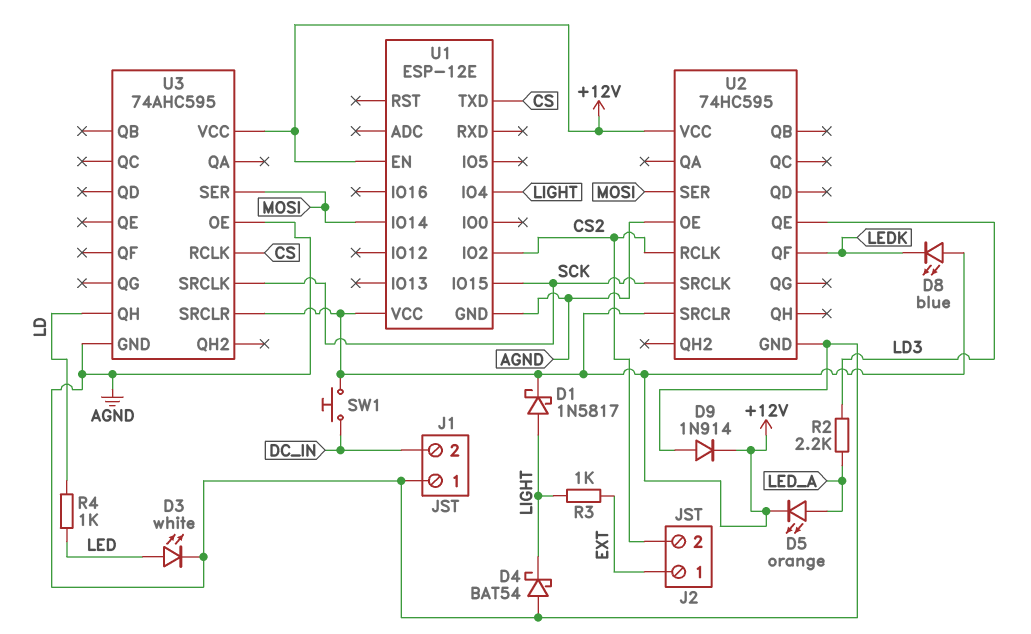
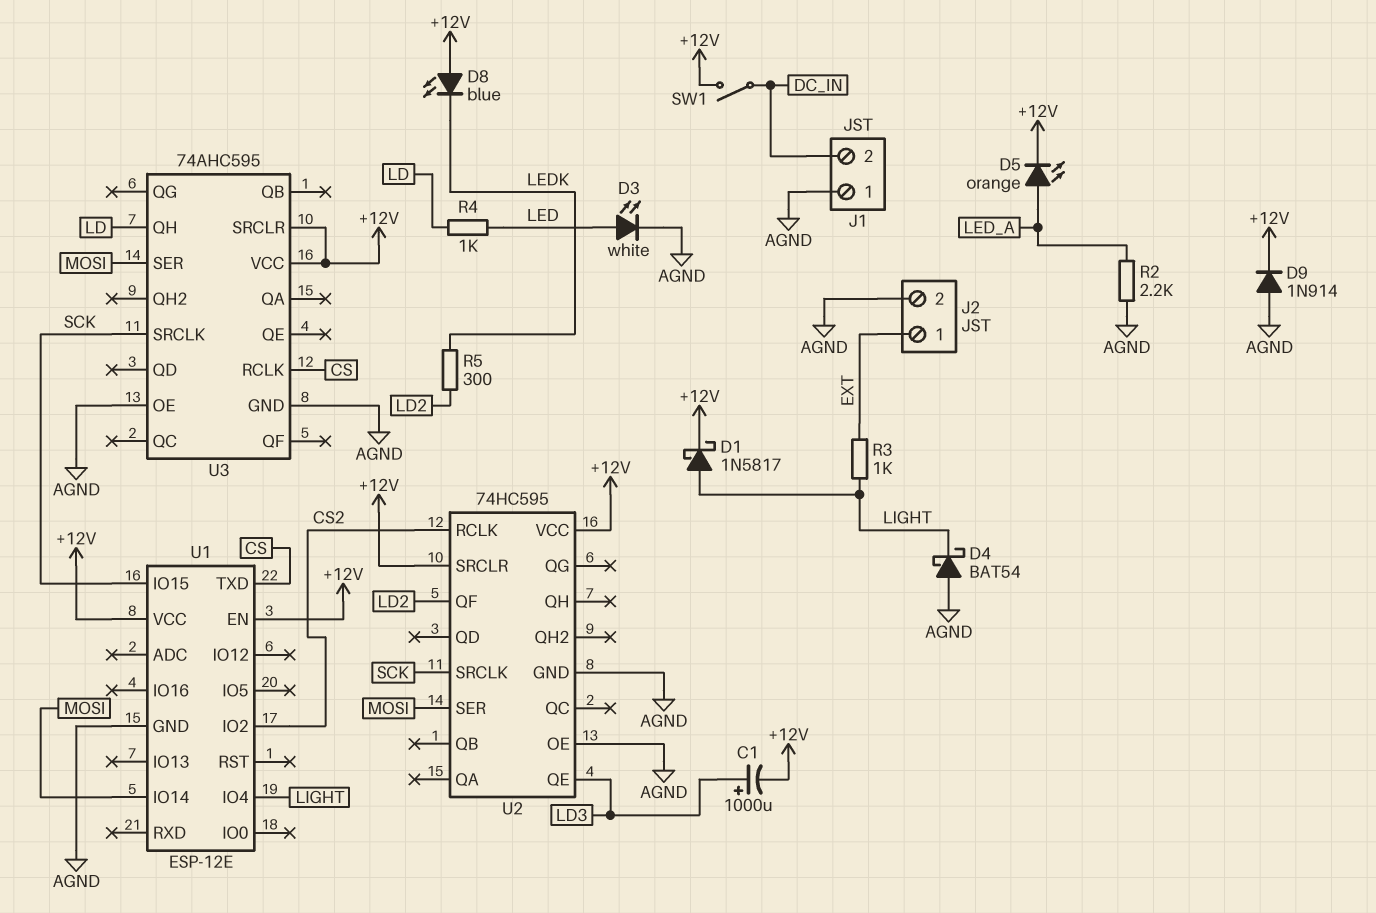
C1: none -> 1000uF (plus LD3, minus +12V)
J2 pin 2: CS2 -> AGND
R2: 2.2k (LD3, LED_A) -> 2.2k (AGND, LED_A)
R5: none -> 300 (LD2, LEDK)
SW1: button (+12V, DC_IN) -> switch (+12V, DC_IN)
U2 pin QF: LEDK -> LD2

